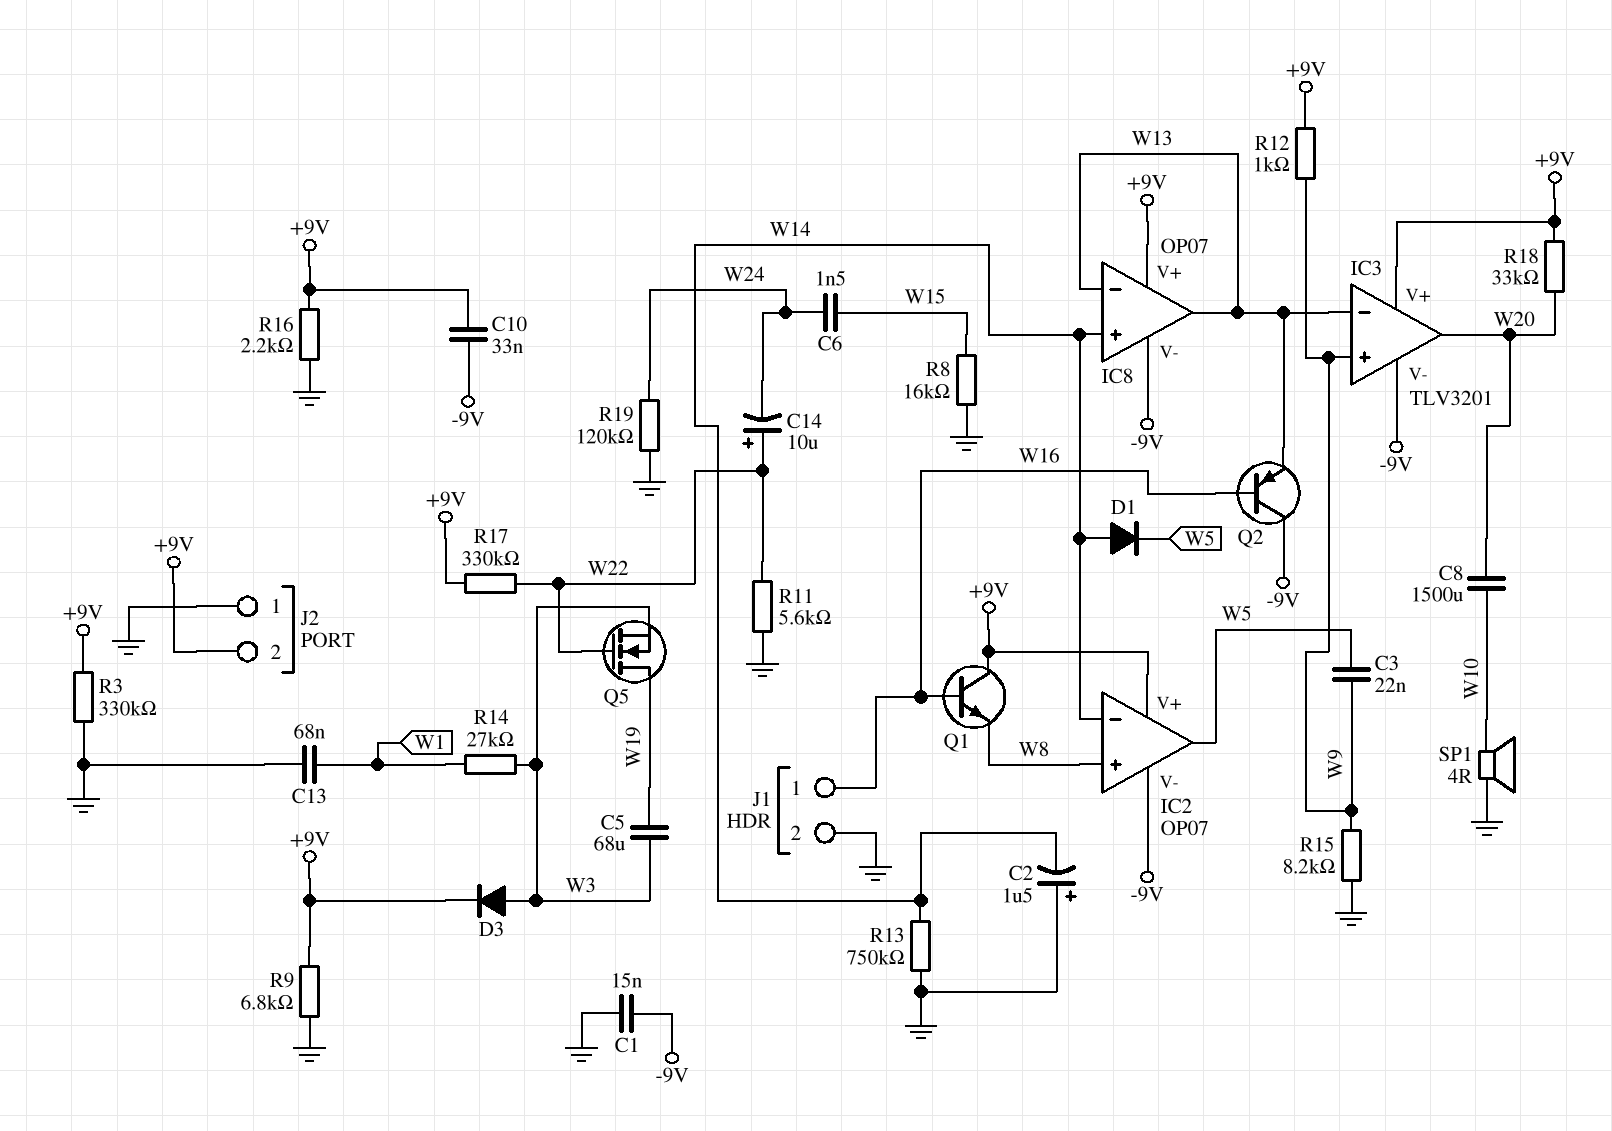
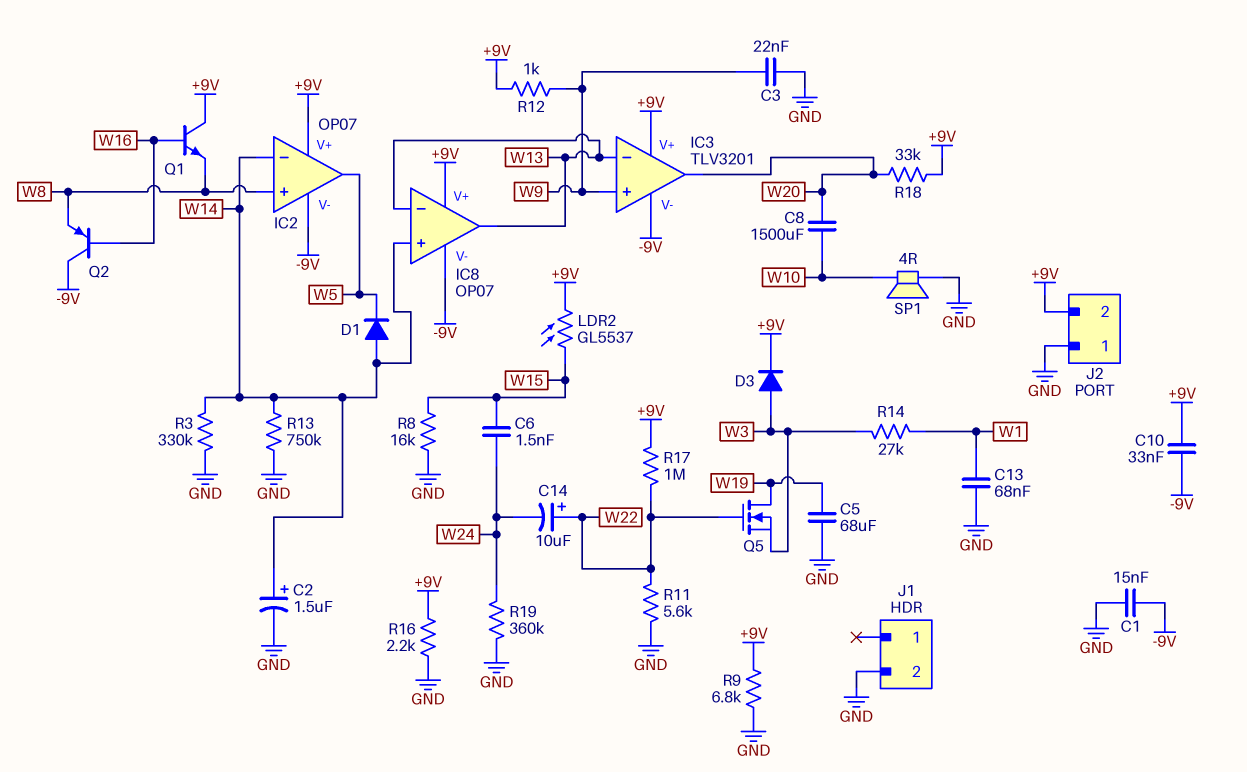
C2: 1.5uF (plus GND, minus W14) -> 1.5uF (plus W14, minus GND)
C3: 22nF (W5, W9) -> 22nF (GND, W9)
C5: 68uF (W3, W19) -> 68uF (GND, W19)
J1 pin 1: W16 -> none
LDR2: none -> GL5537 (+9V, W15)
Q2: PNP (B W16, C -9V, E W13) -> PNP (B W16, C -9V, E W8)
R3: 330k (+9V, GND) -> 330k (GND, W14)
R15: 8.2k (GND, W9) -> none
R17: 330k (+9V, W22) -> 1M (+9V, W22)
R19: 120k (GND, W24) -> 360k (GND, W24)

